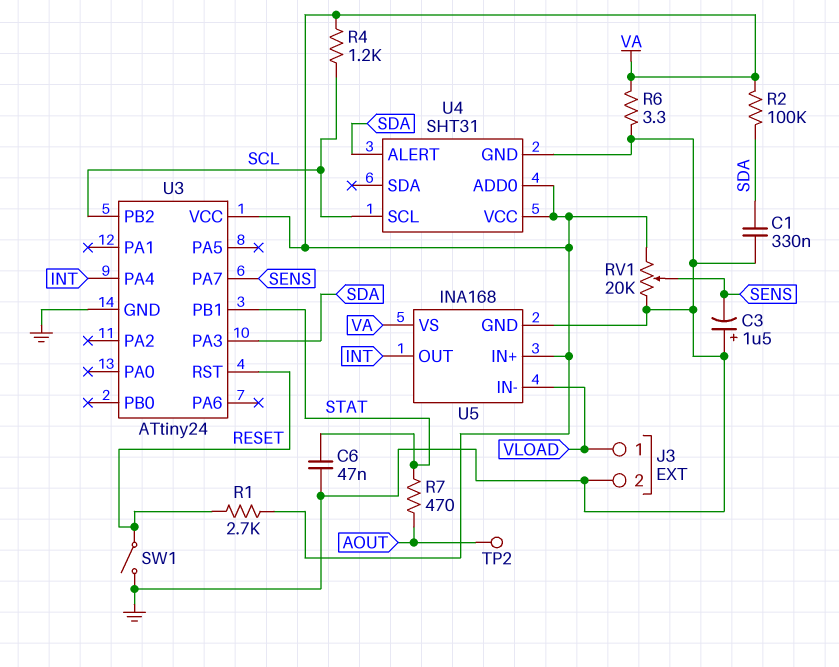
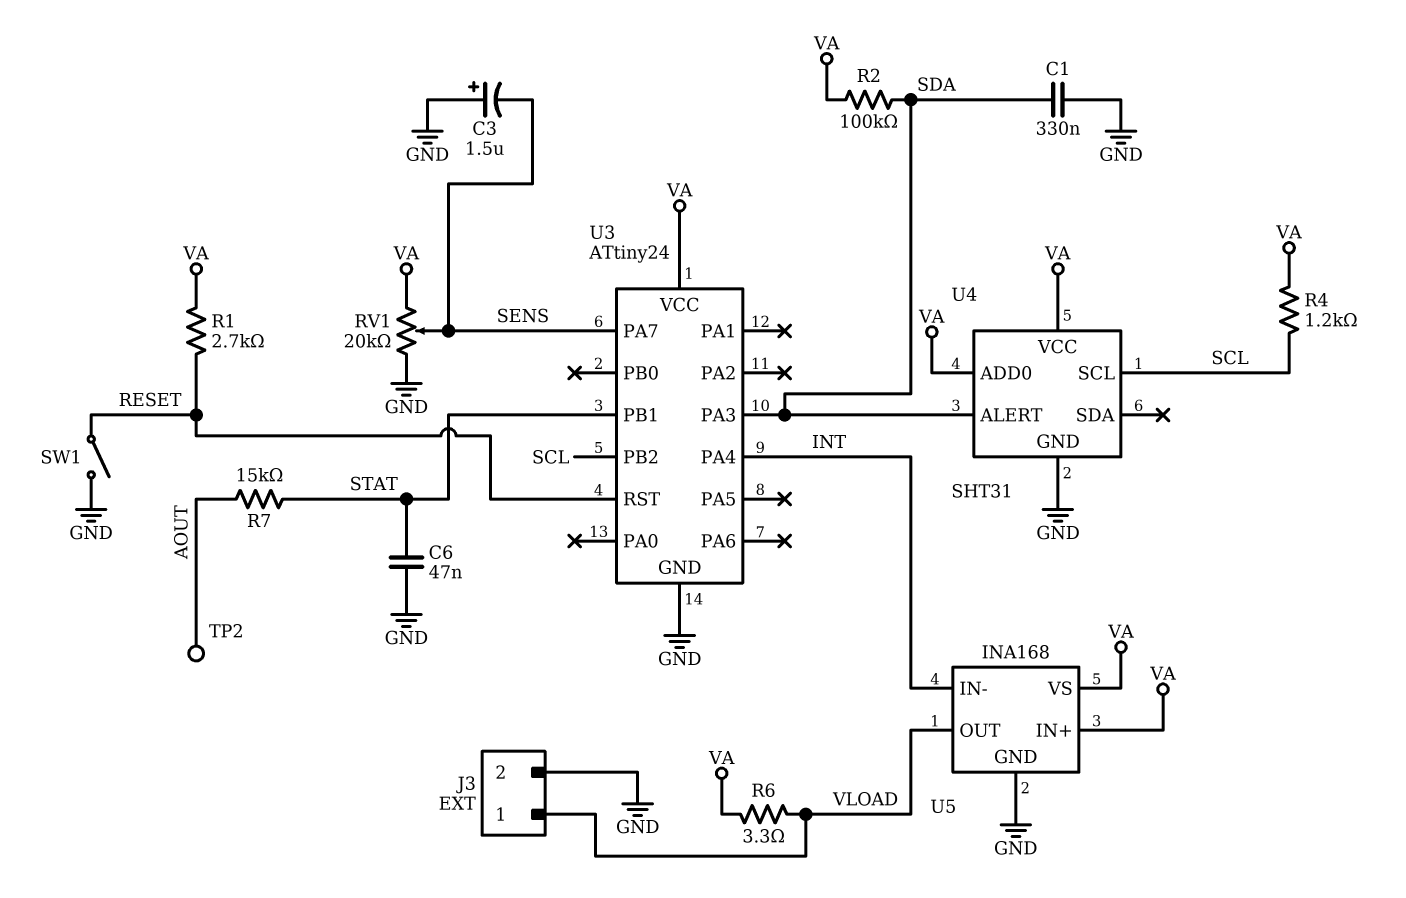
R6: 3.3 (GND, VA) -> 3.3 (VA, VLOAD)
R7: 470 (AOUT, STAT) -> 15k (AOUT, STAT)
U5 pin IN-: VLOAD -> INT
U5 pin OUT: INT -> VLOAD

